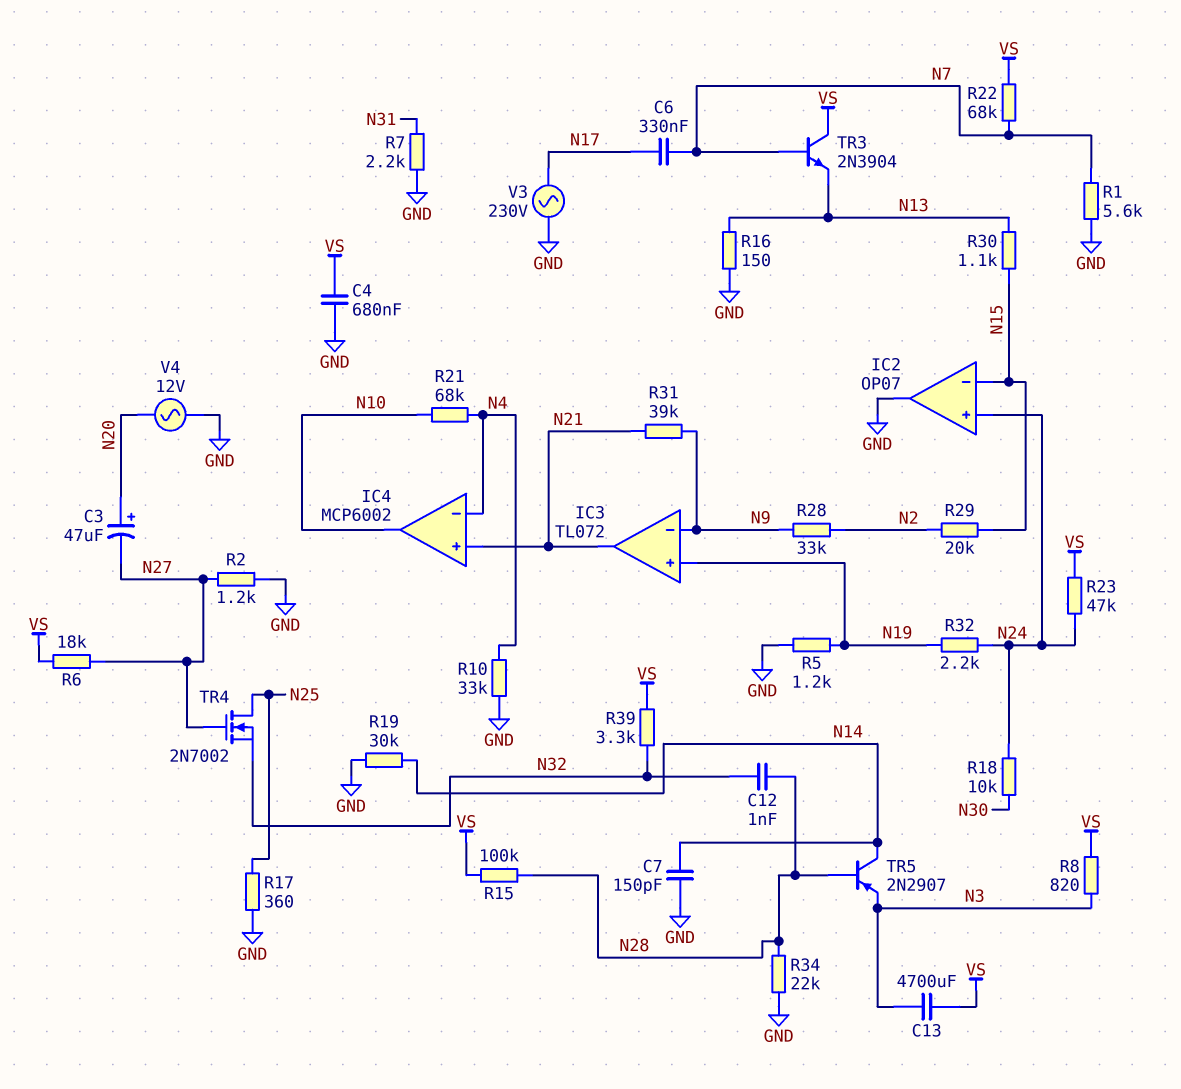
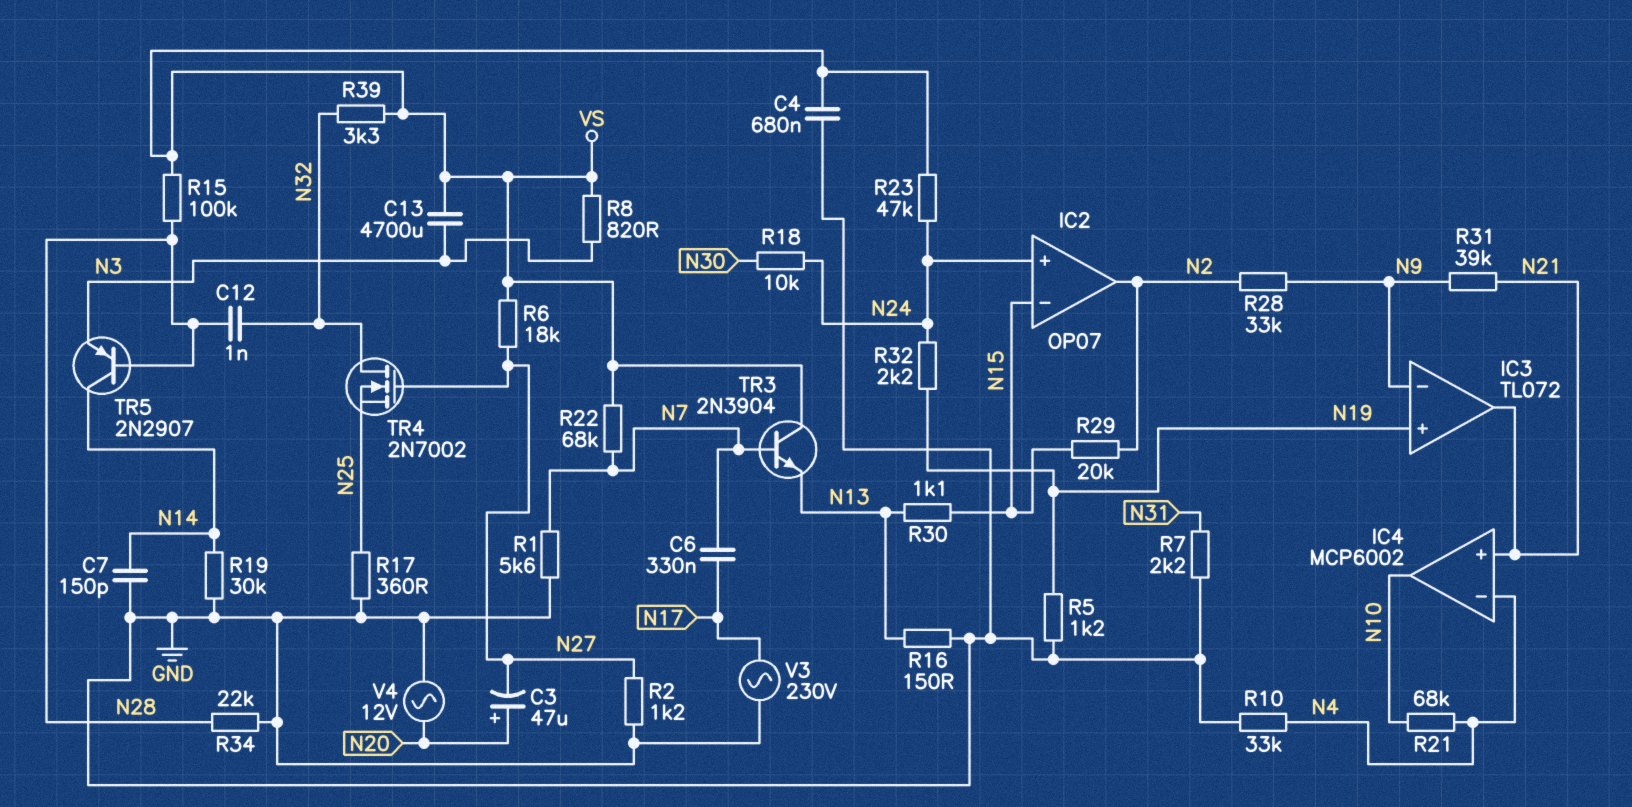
IC2 pin out: GND -> N2
TR4: NMOS 2N7002 (G N27, D N25, S N32) -> NMOS 2N7002 (G N27, D N32, S N25)

